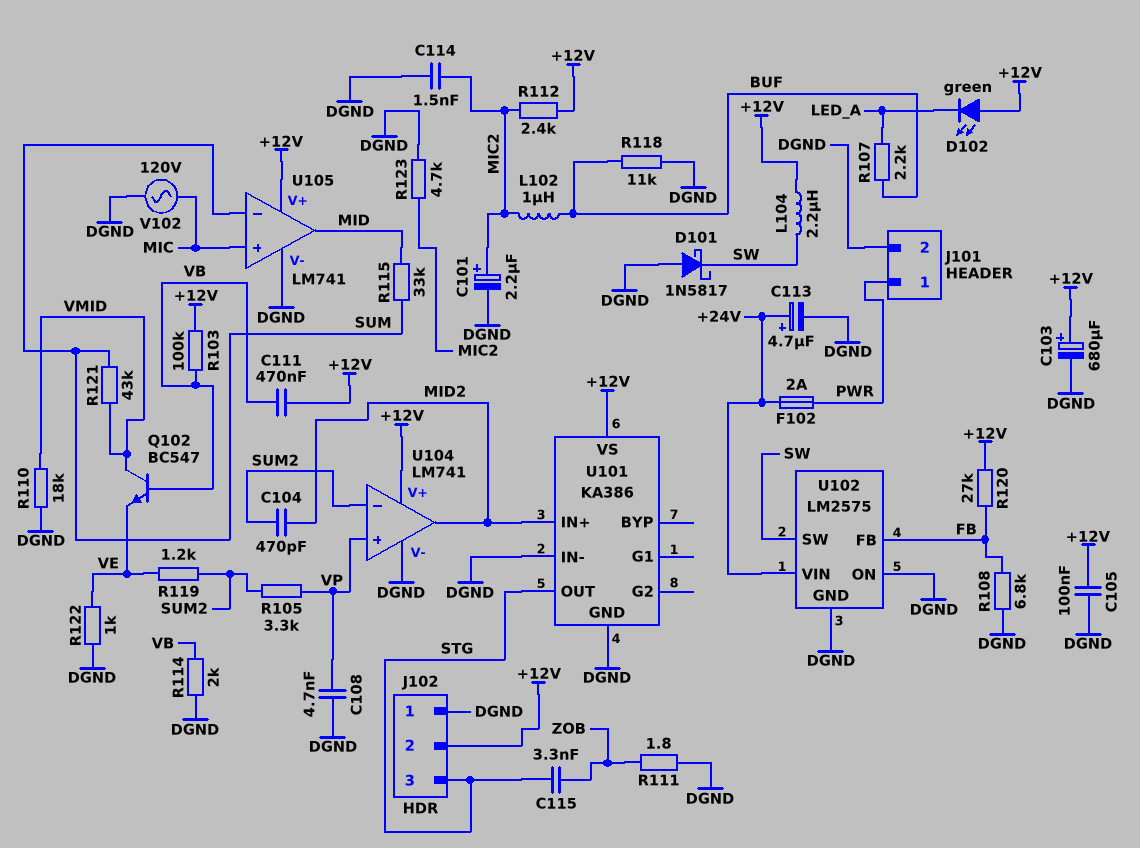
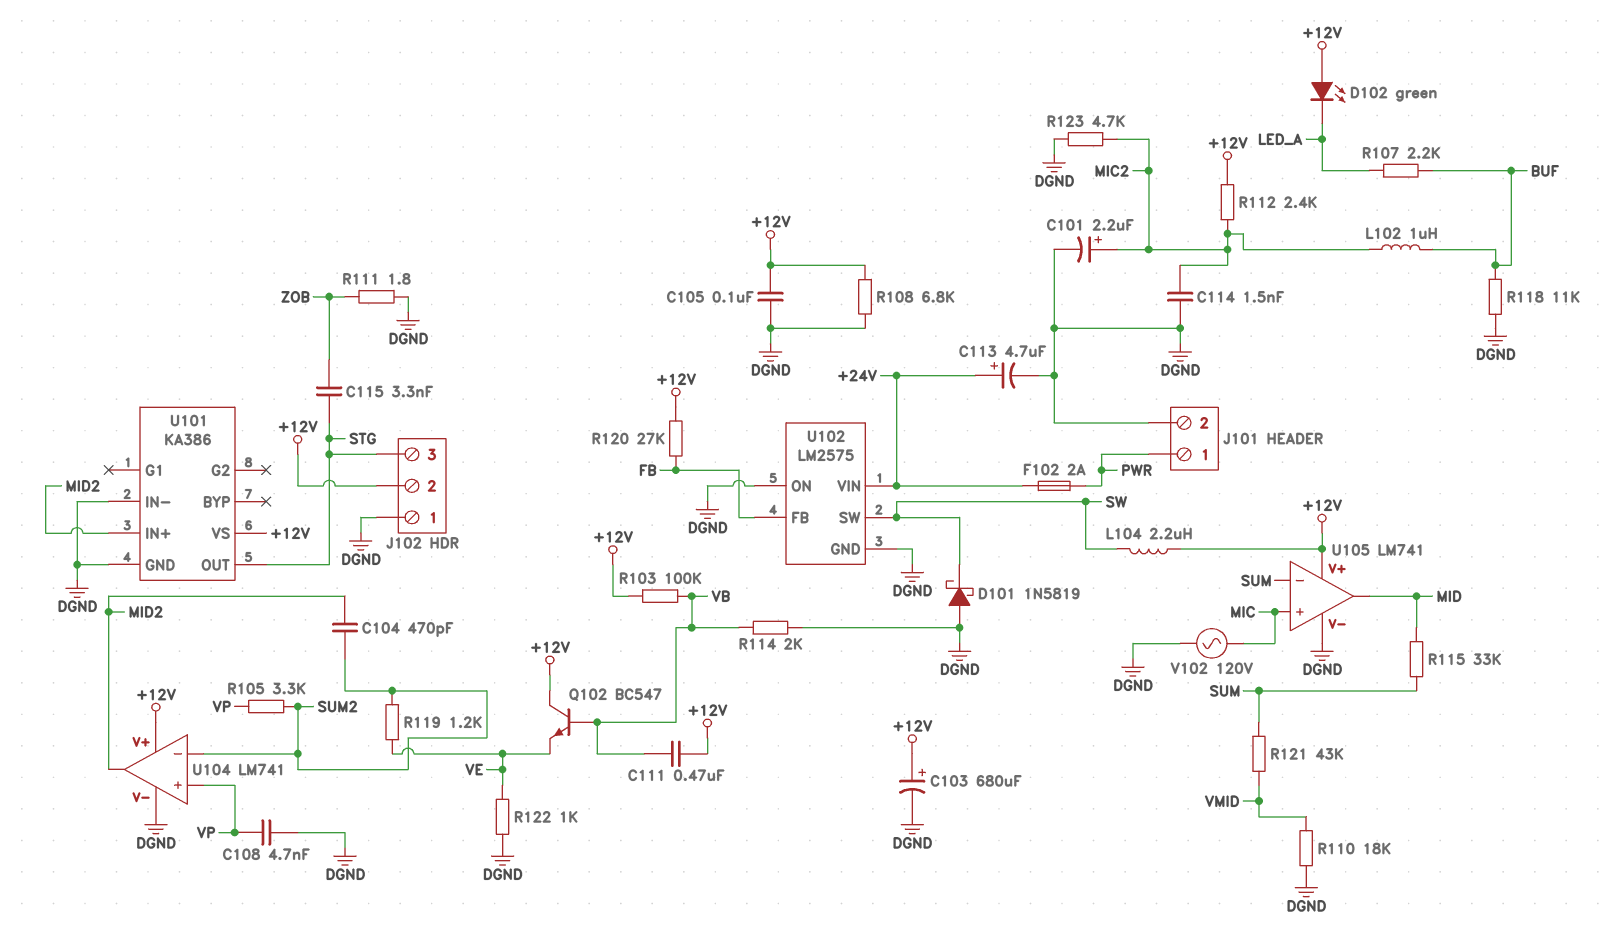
D101: schottky 1N5817 (A DGND, K SW) -> schottky 1N5819 (A DGND, K SW)
Q102: NPN BC547 (B VB, C VMID, E VE) -> NPN BC547 (B VB, C +12V, E VE)
R108: 6.8k (DGND, FB) -> 6.8k (+12V, DGND)

